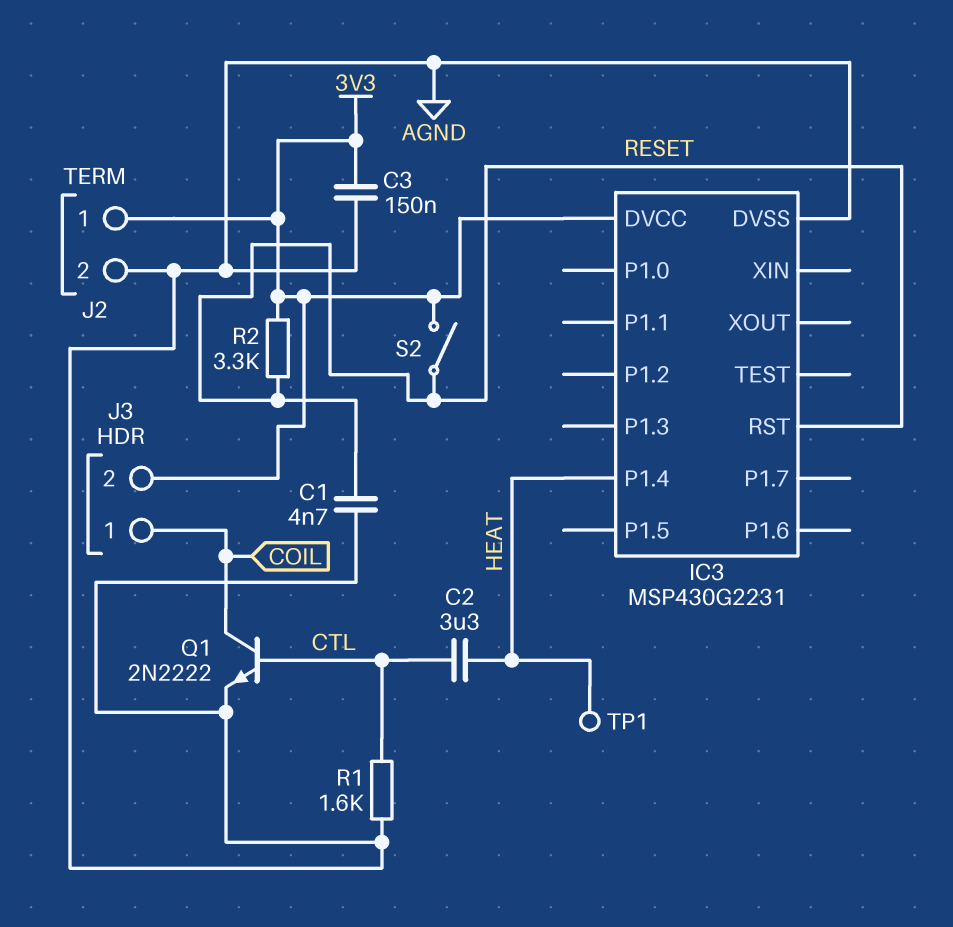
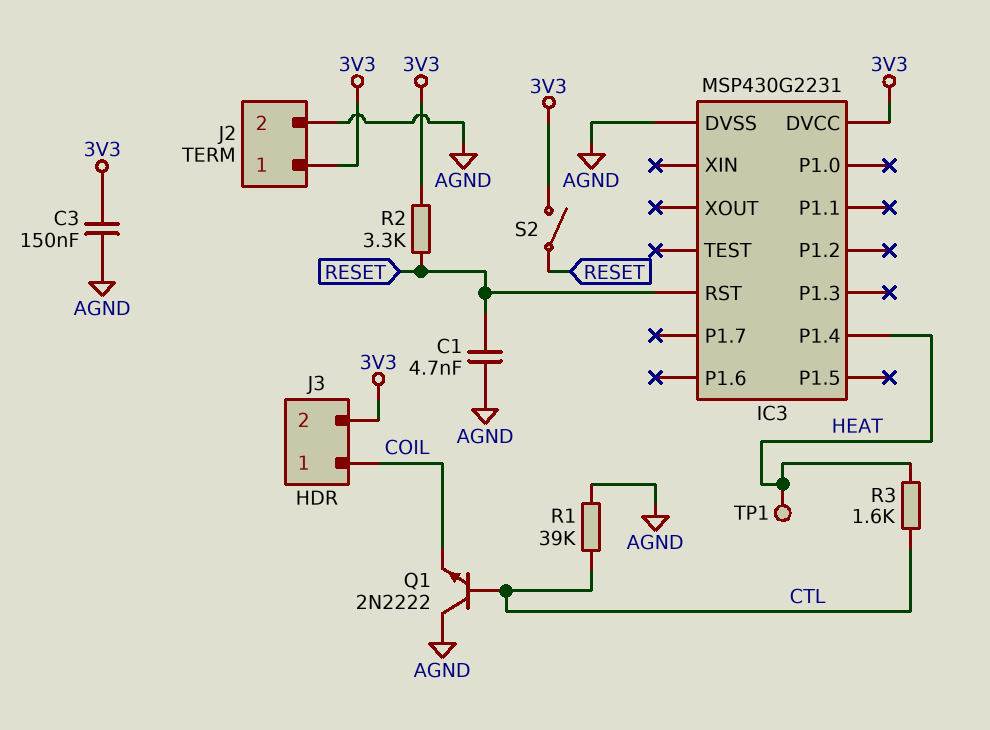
C2: 3.3uF (CTL, HEAT) -> none
Q1: NPN 2N2222 (B CTL, C COIL, E AGND) -> NPN 2N2222 (B CTL, C AGND, E COIL)
R1: 1.6k (AGND, CTL) -> 39k (AGND, CTL)
R3: none -> 1.6k (CTL, HEAT)

